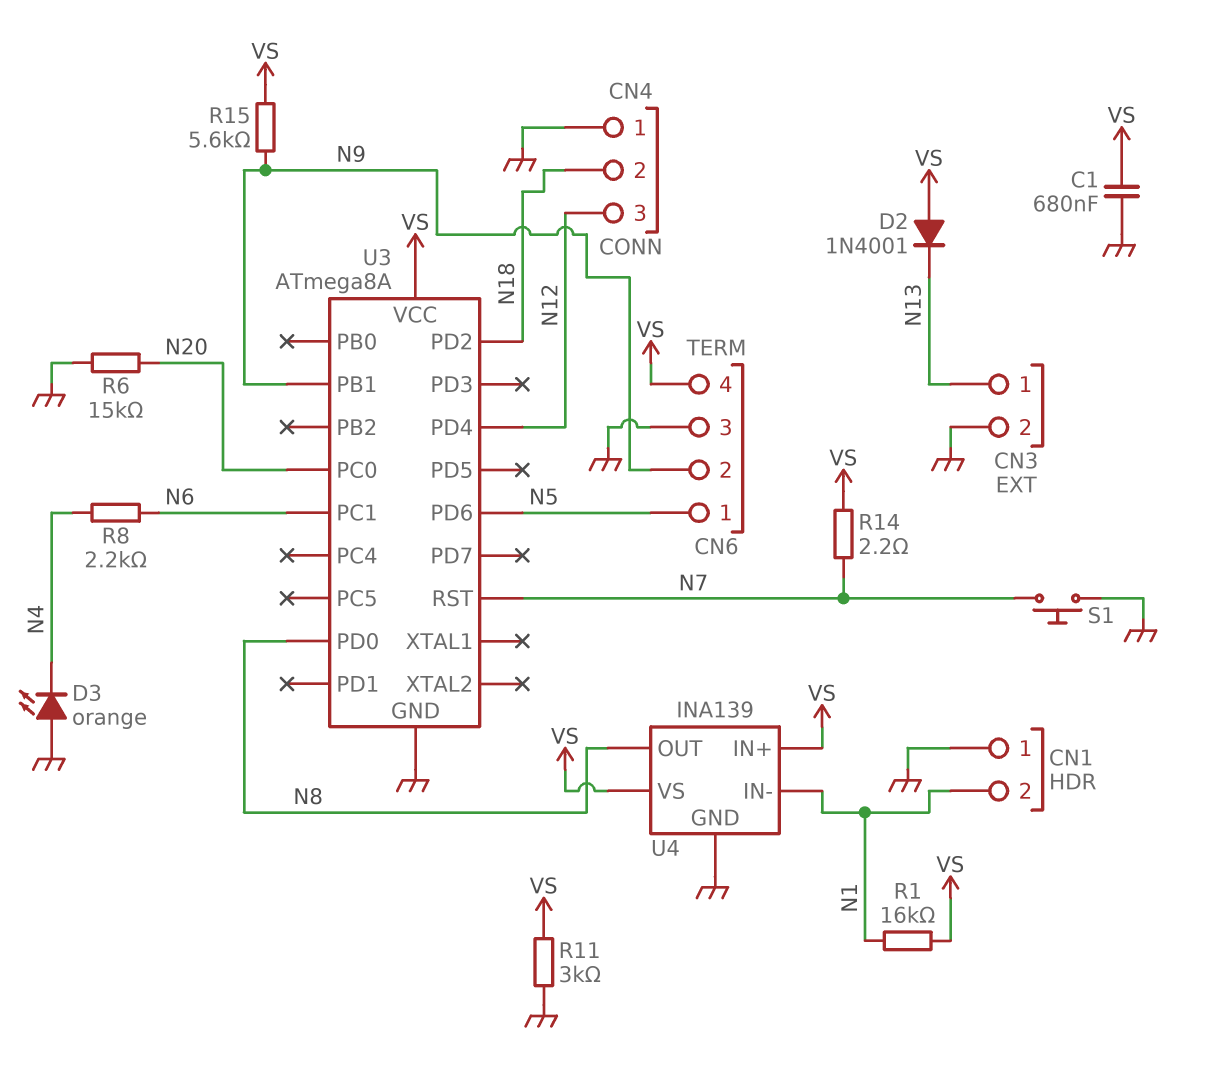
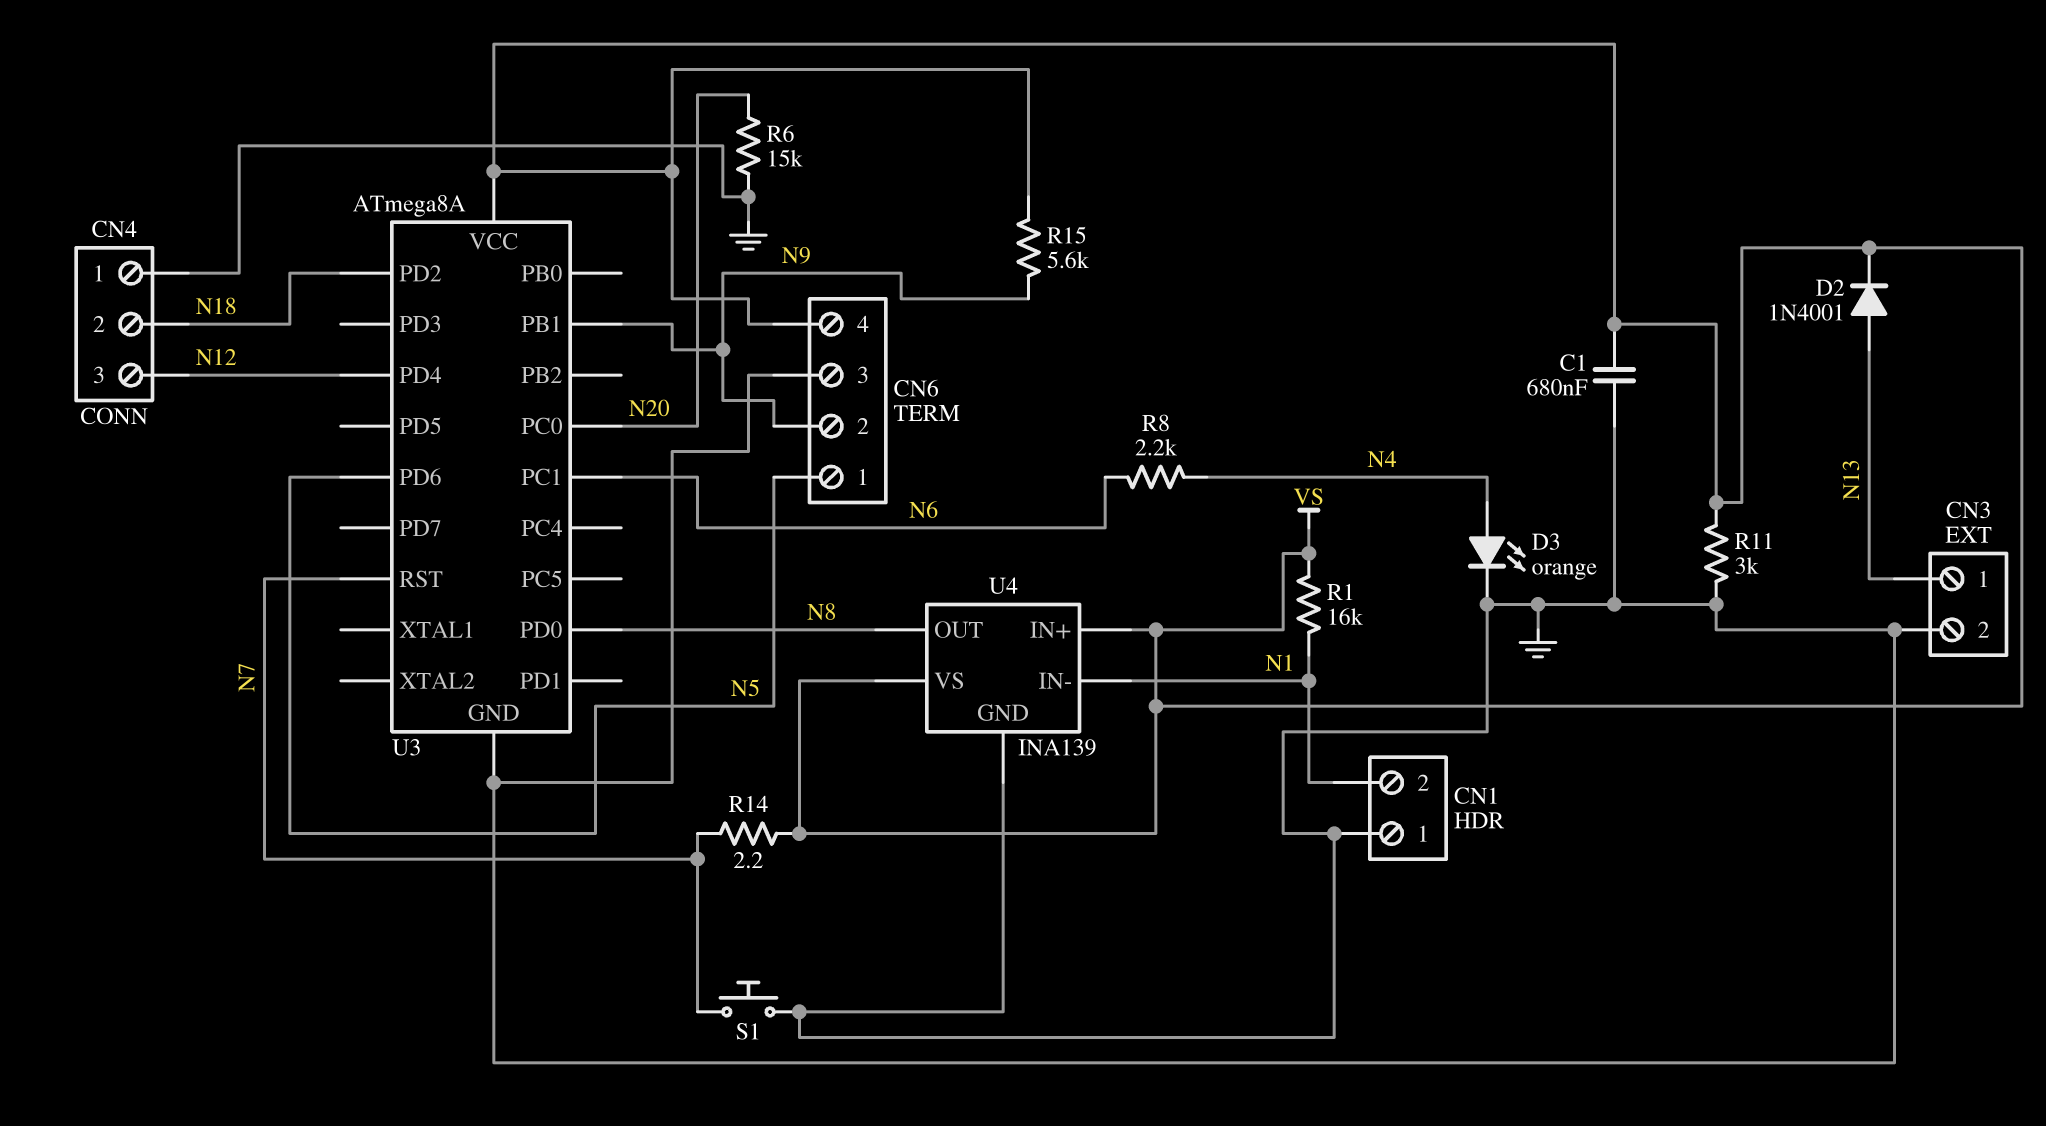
D2: diode 1N4001 (A VS, K N13) -> diode 1N4001 (A N13, K VS)
D3: LED orange (A GND, K N4) -> LED orange (A N4, K GND)

